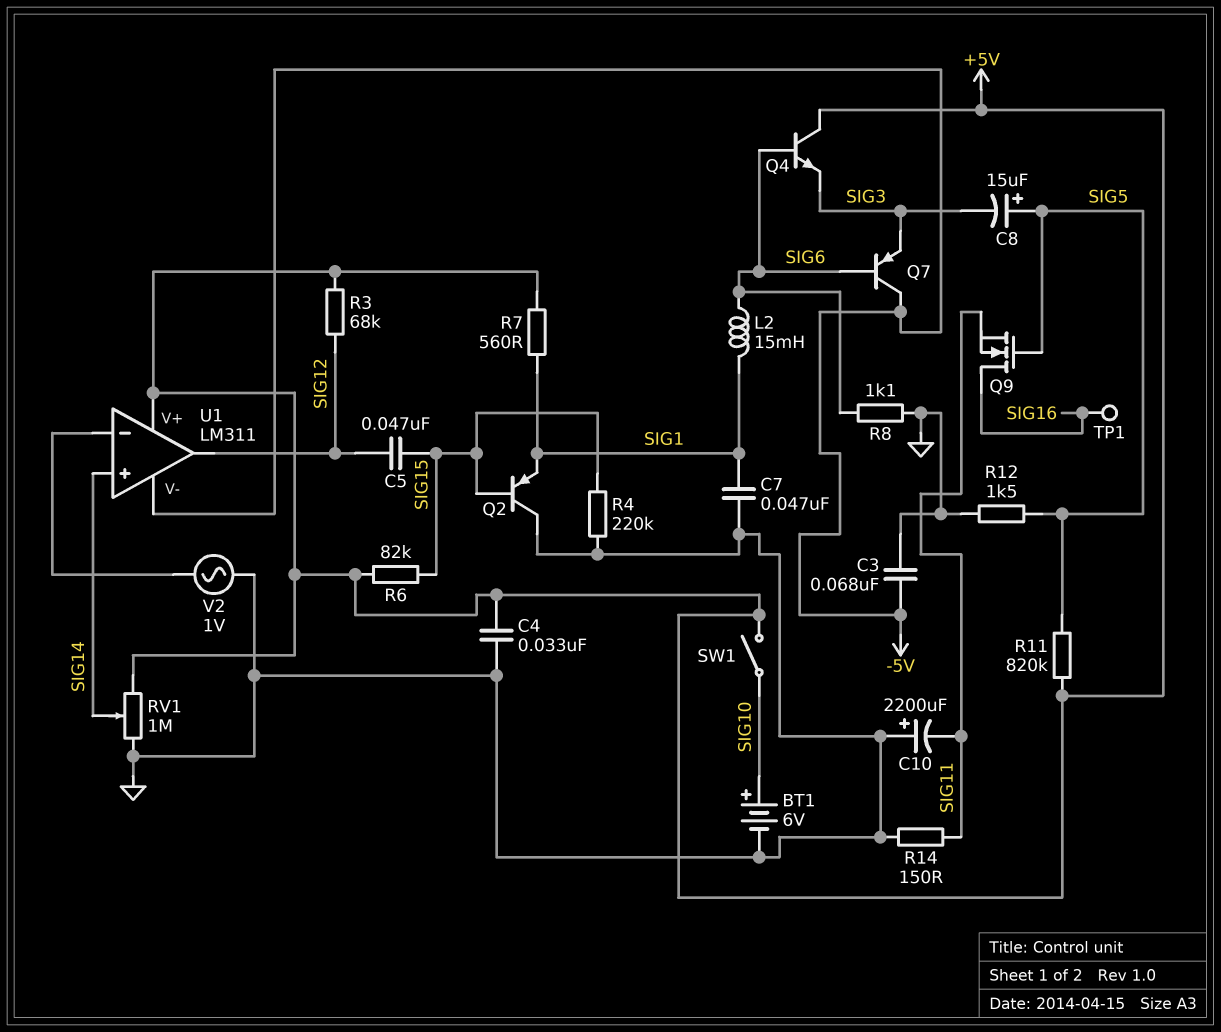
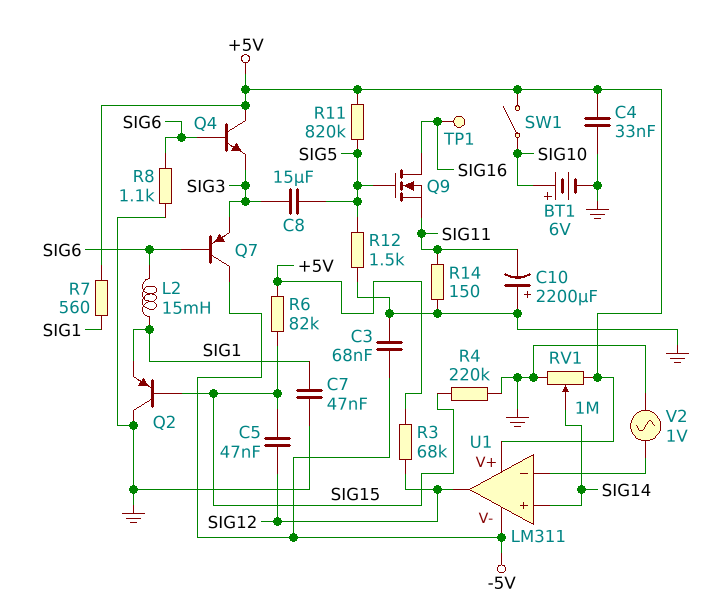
C8: 15uF (plus SIG5, minus SIG3) -> 15uF (SIG3, SIG5)

